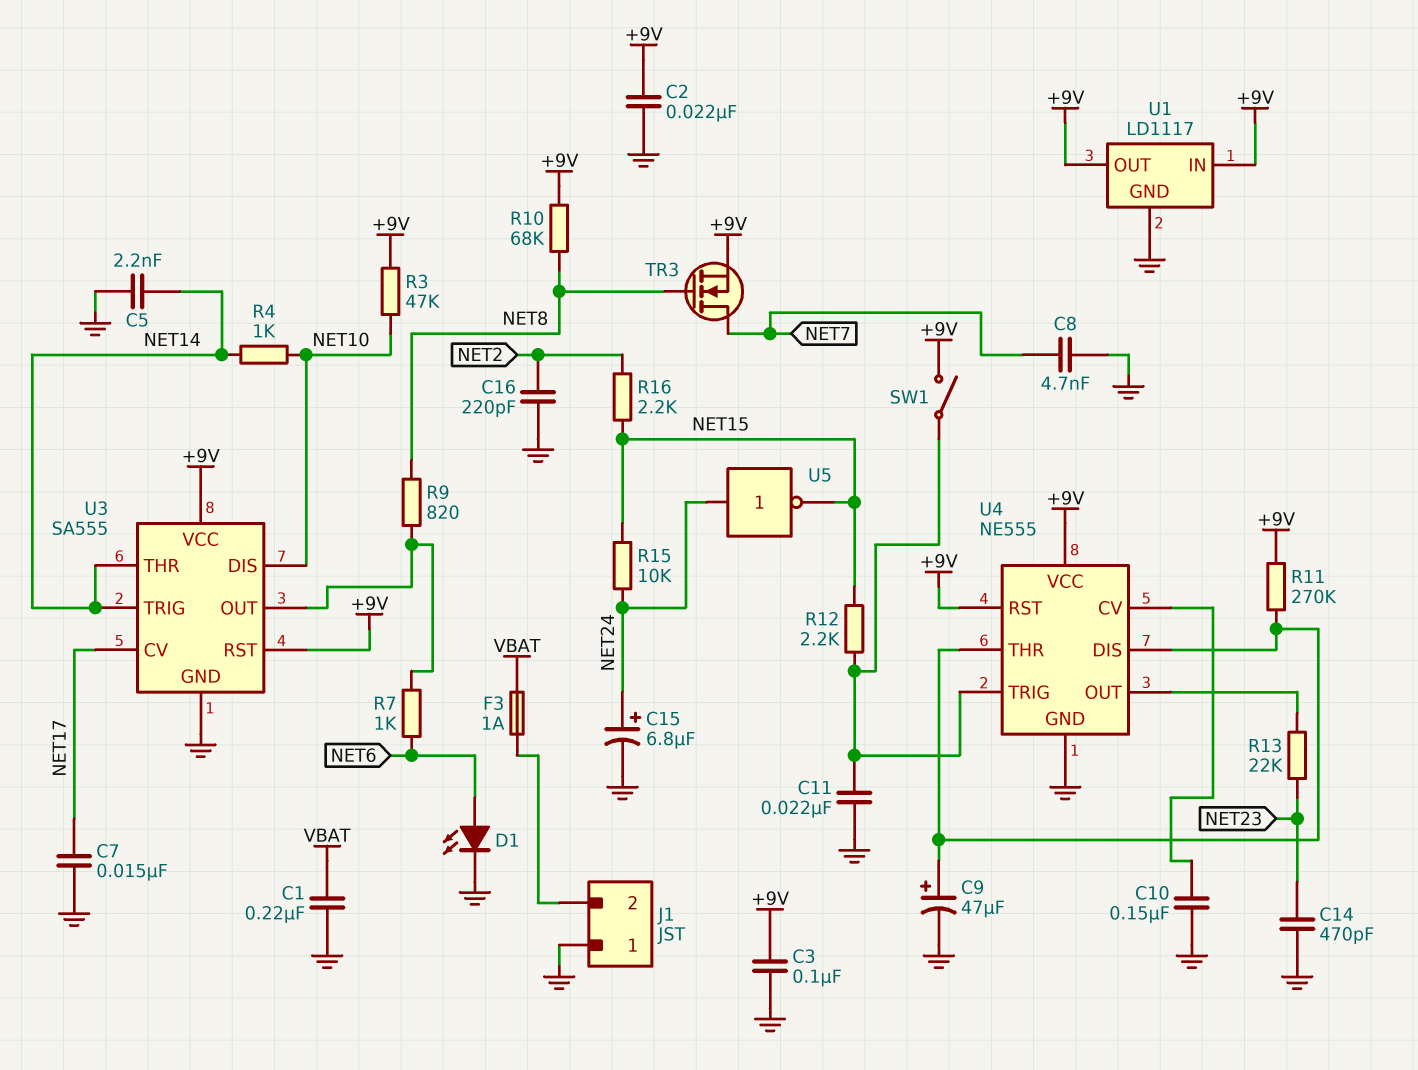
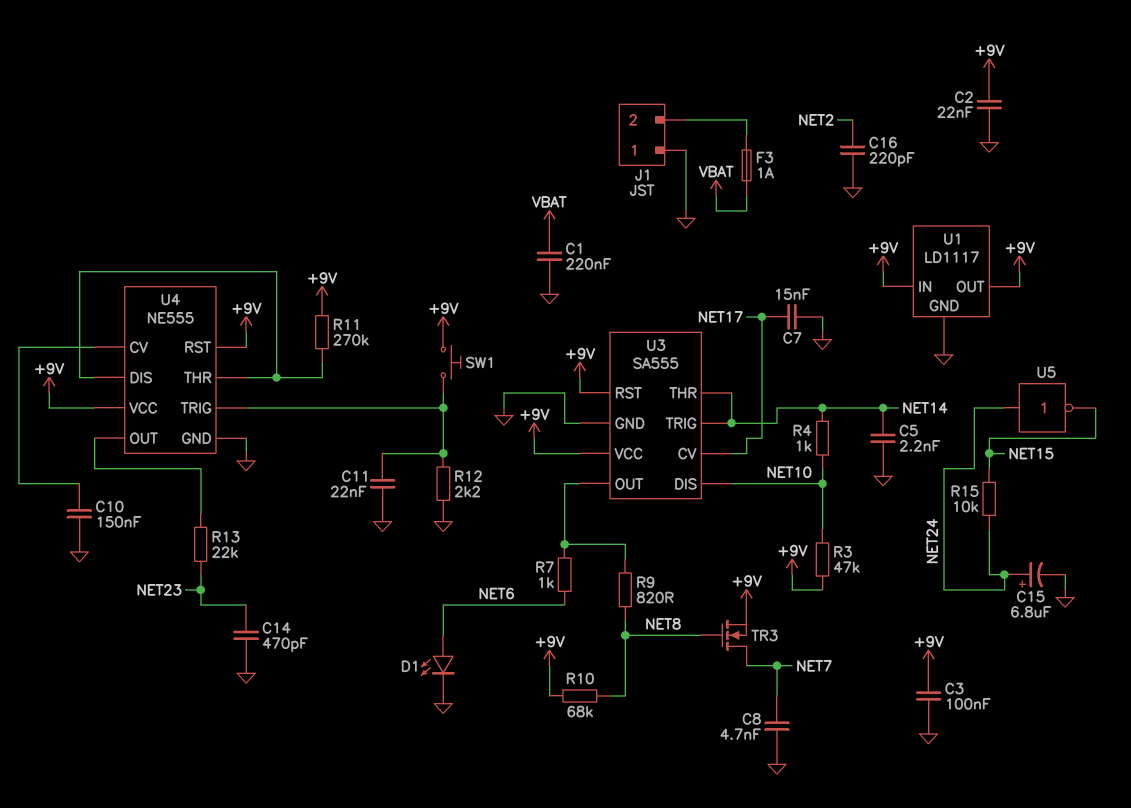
C9: 47uF (plus U4/DIS, minus GND) -> none
R12: 2.2k (NET15, U4/TRIG) -> 2.2k (GND, U4/TRIG)
R16: 2.2k (NET2, NET15) -> none
SW1: switch (+9V, U4/TRIG) -> button (+9V, U4/TRIG)

